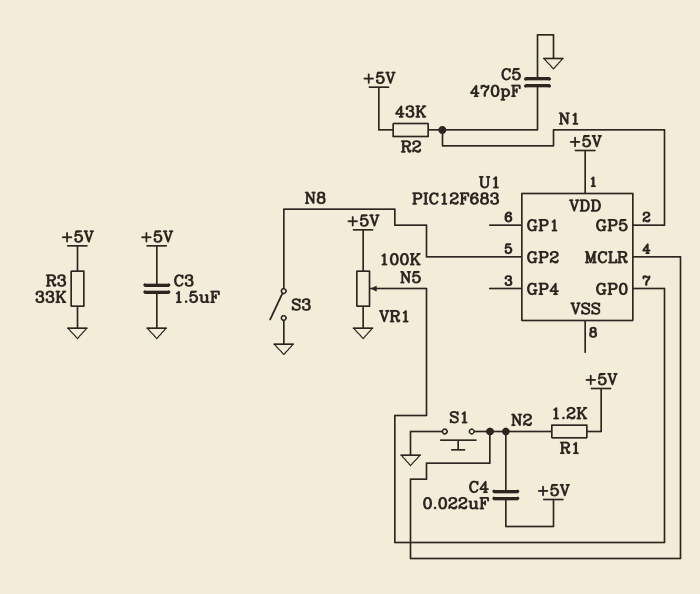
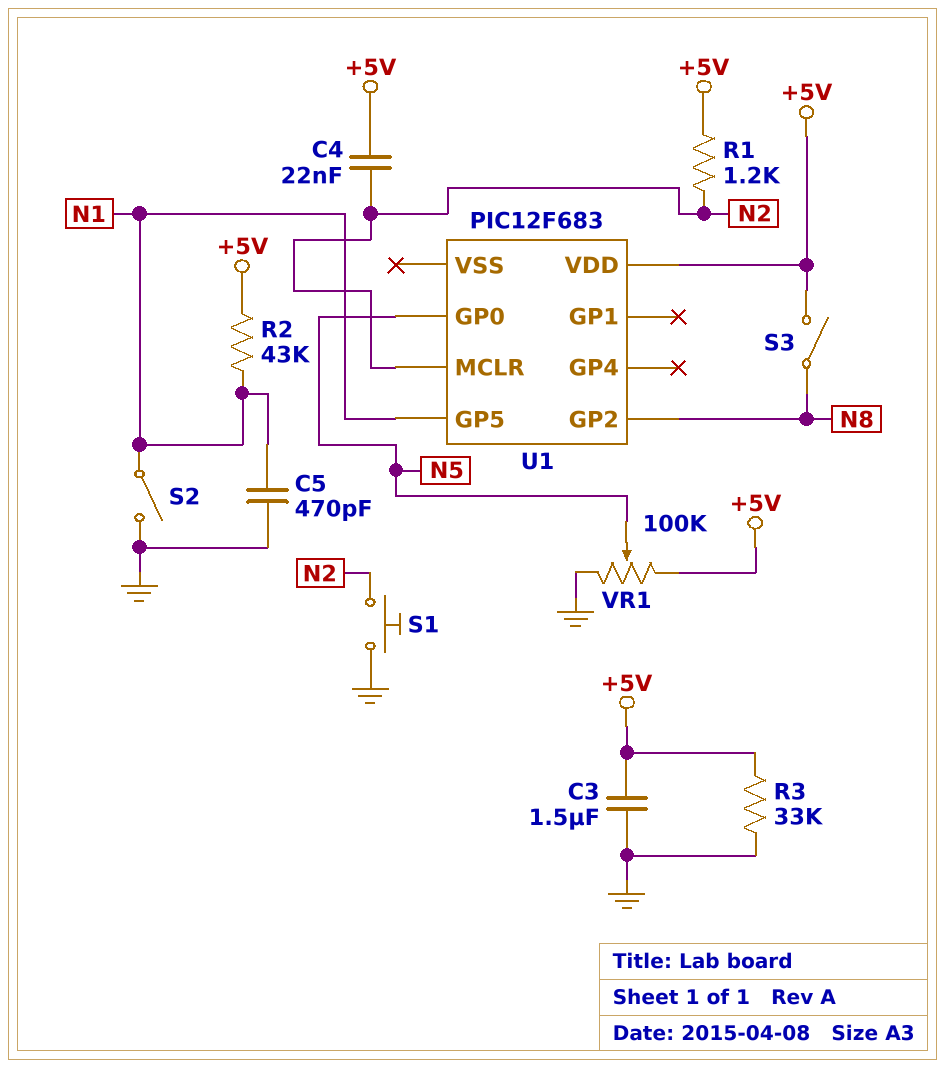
S2: none -> switch (GND, N1)
S3: switch (GND, N8) -> switch (+5V, N8)

